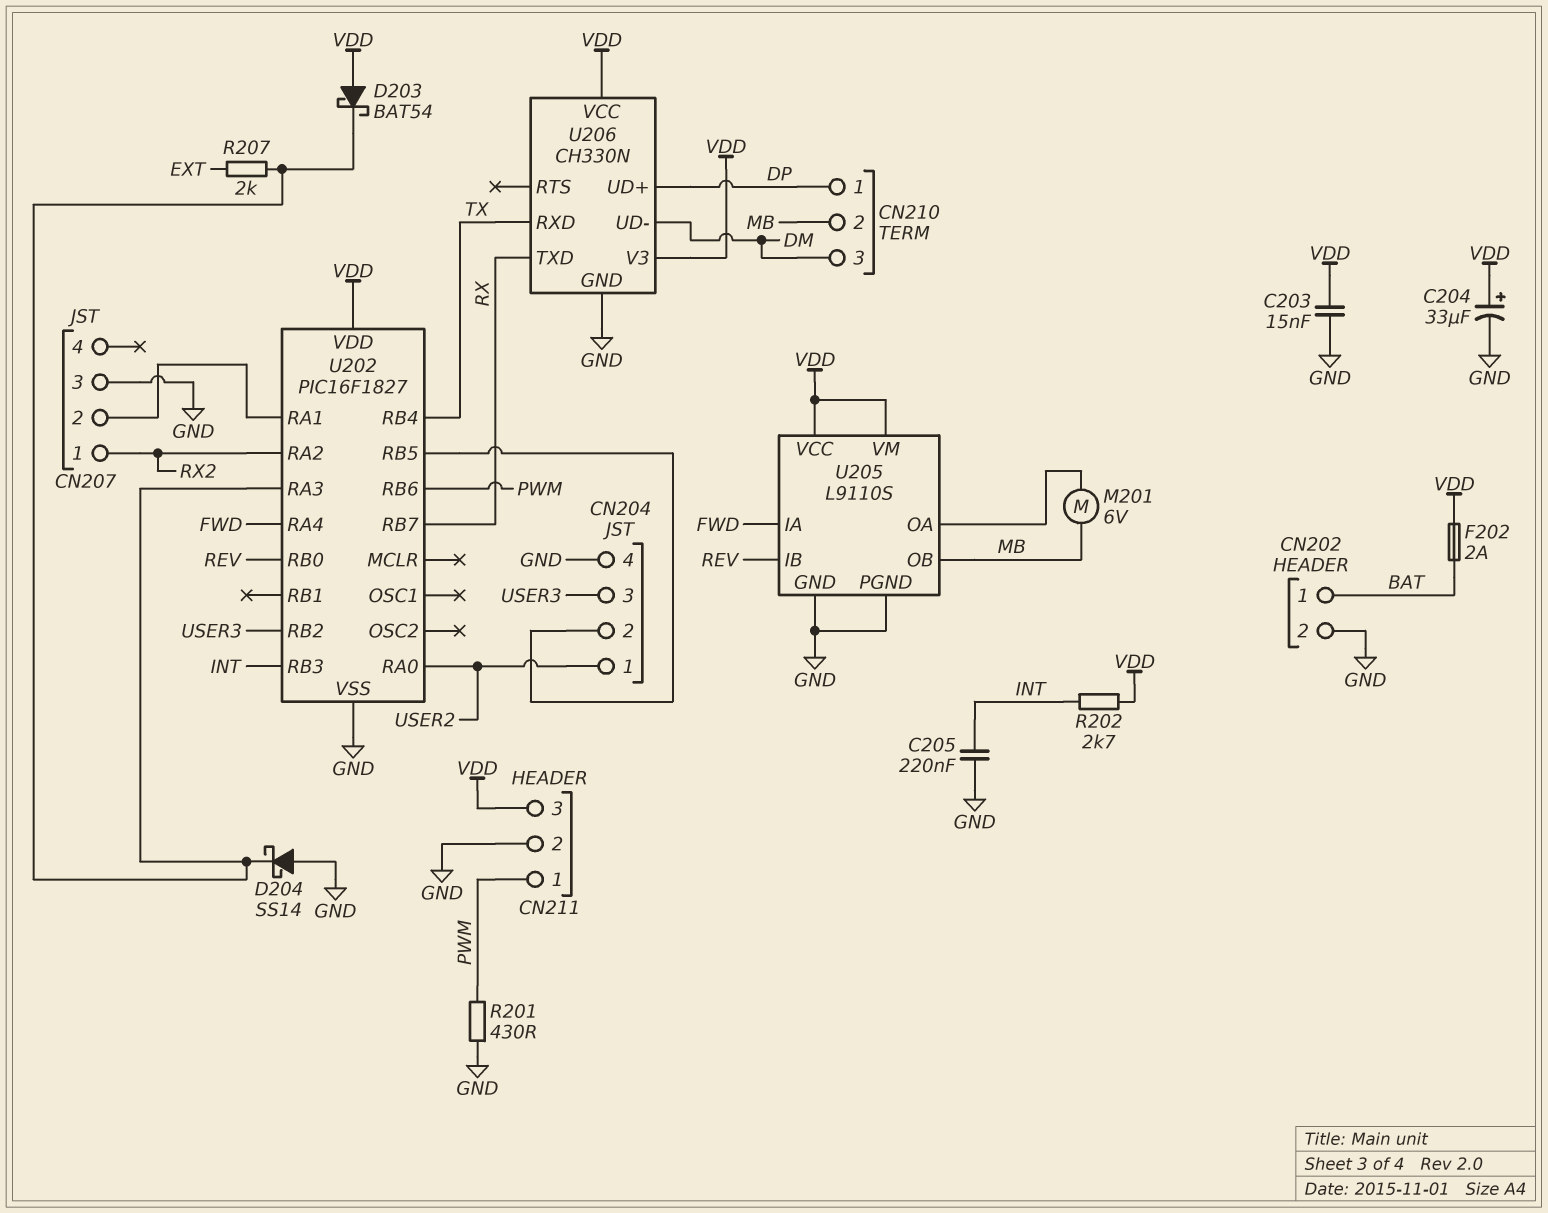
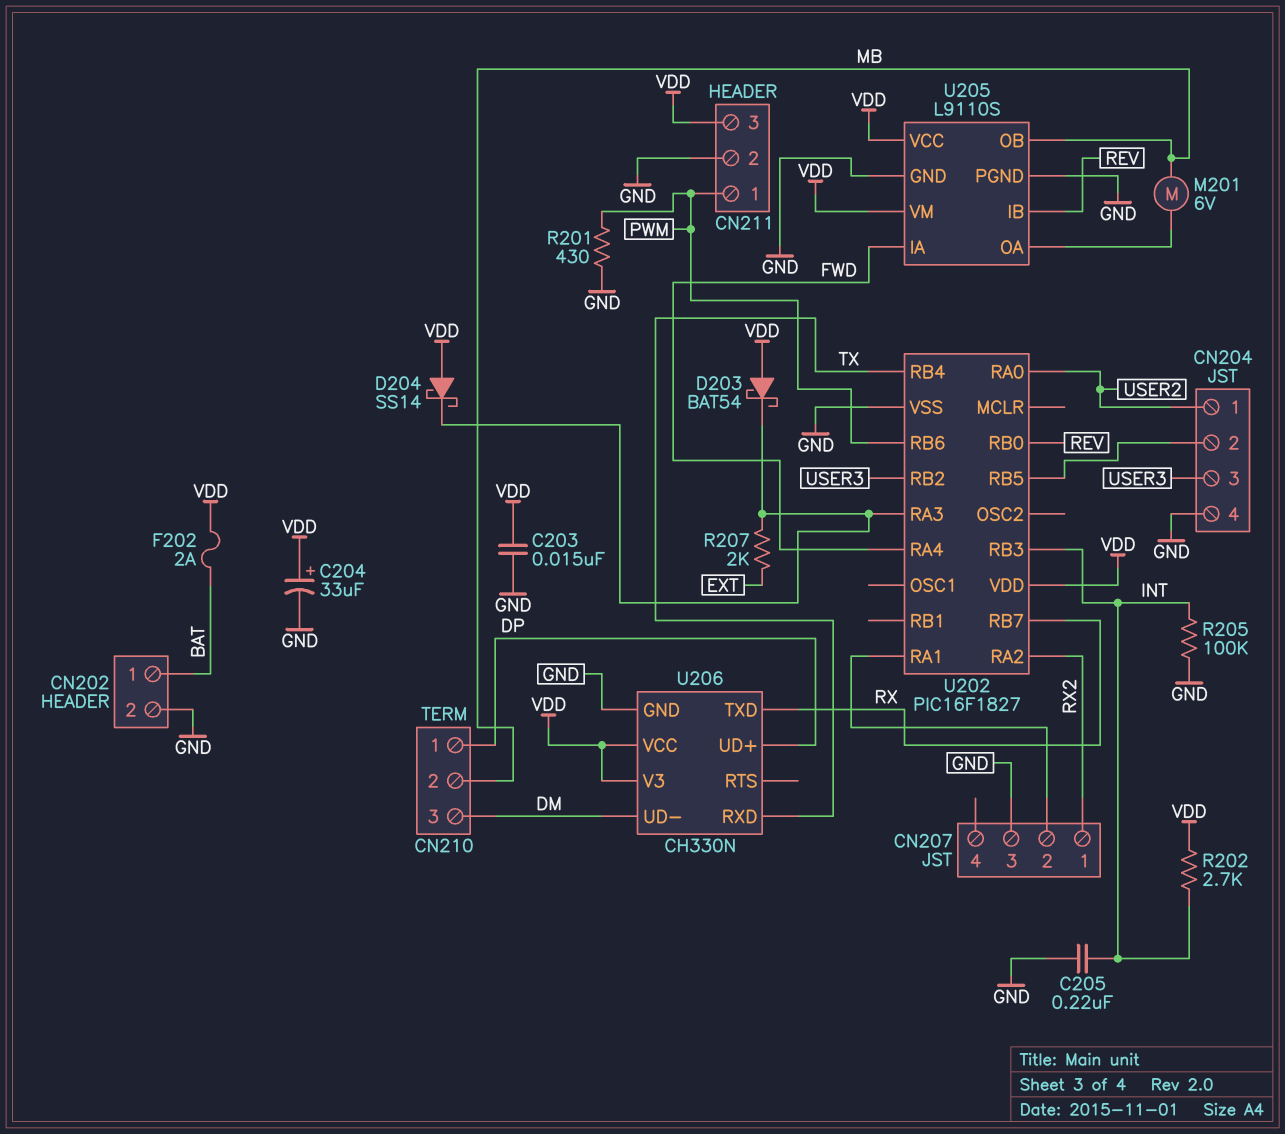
D204: schottky SS14 (A GND, K U202/RA3) -> schottky SS14 (A VDD, K U202/RA3)
R205: none -> 100k (GND, INT)

